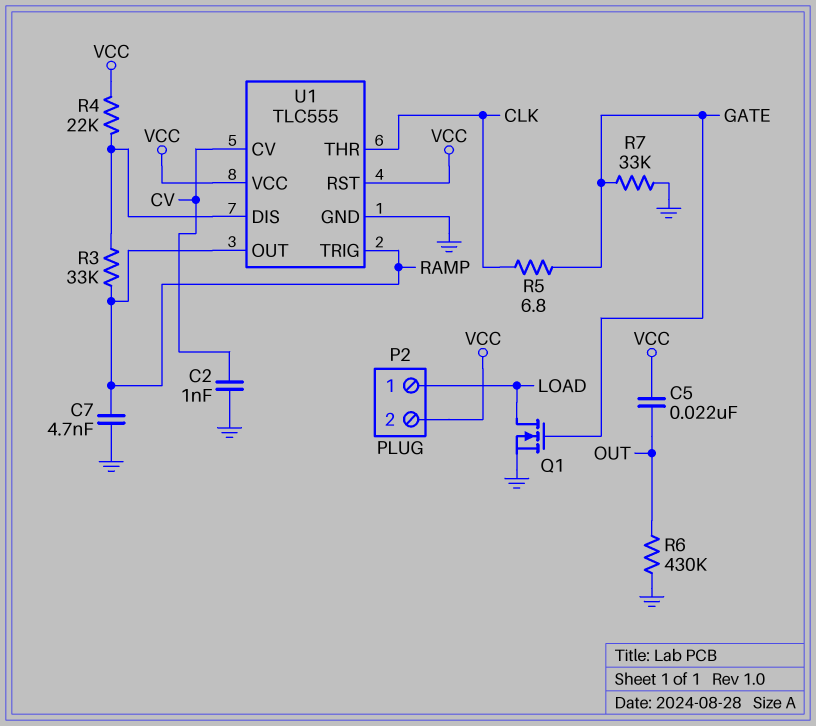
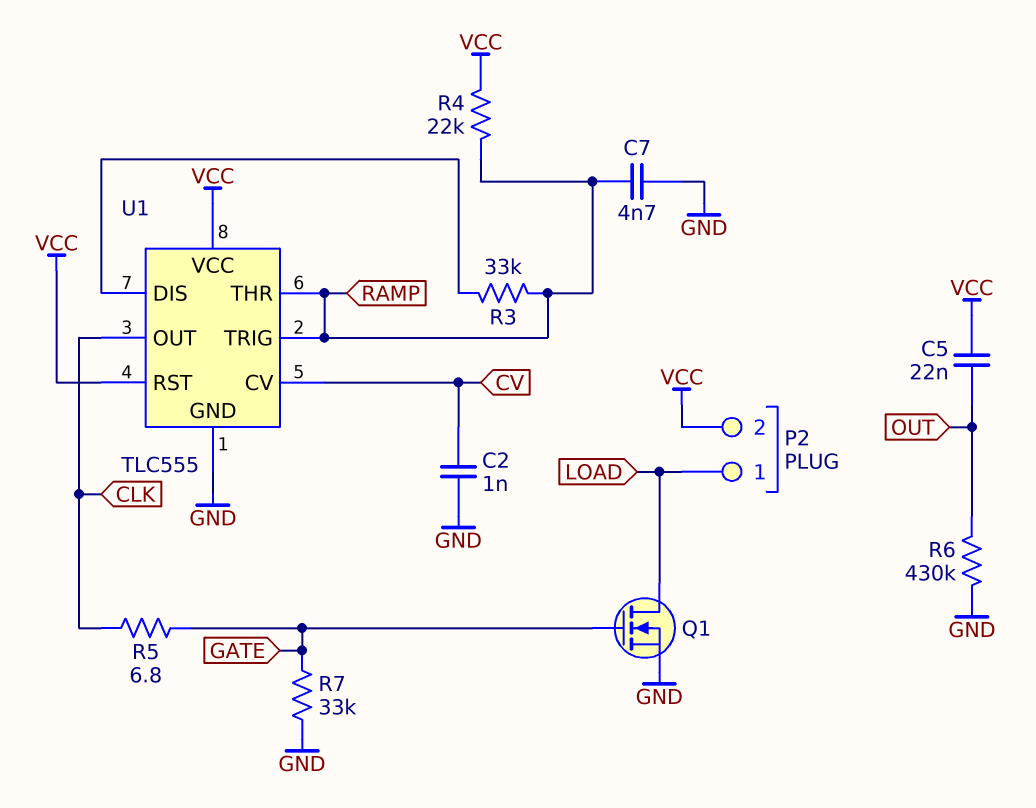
R4: 22k (U1/DIS, VCC) -> 22k (RAMP, VCC)
U1 pin OUT: RAMP -> CLK
U1 pin THR: CLK -> RAMP

